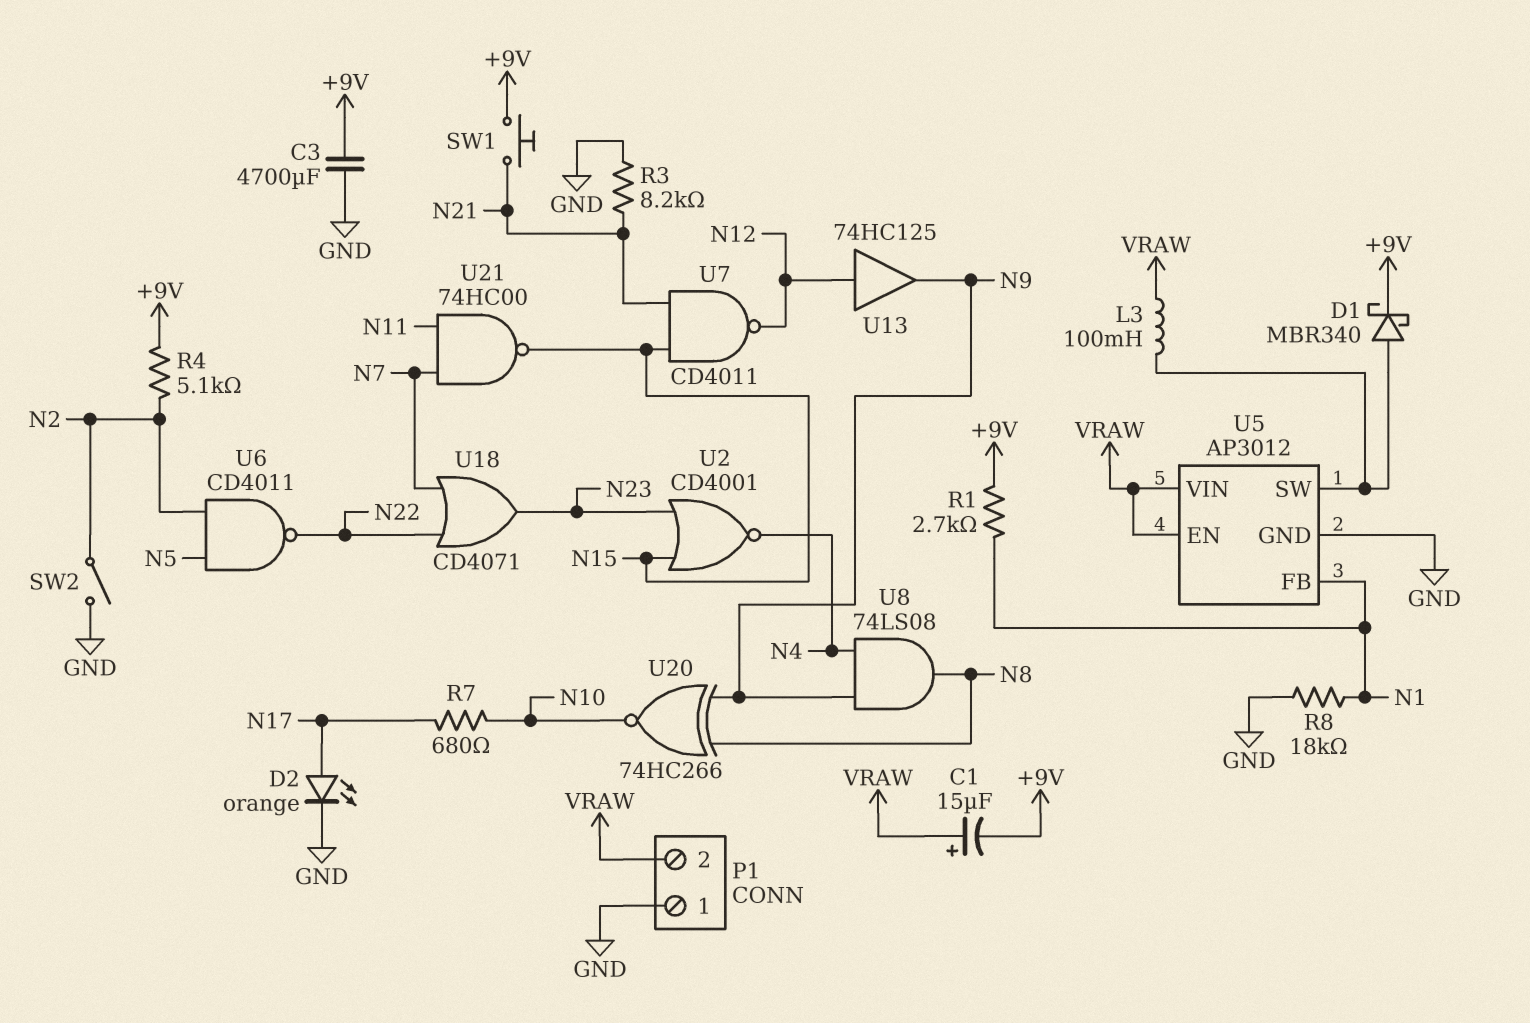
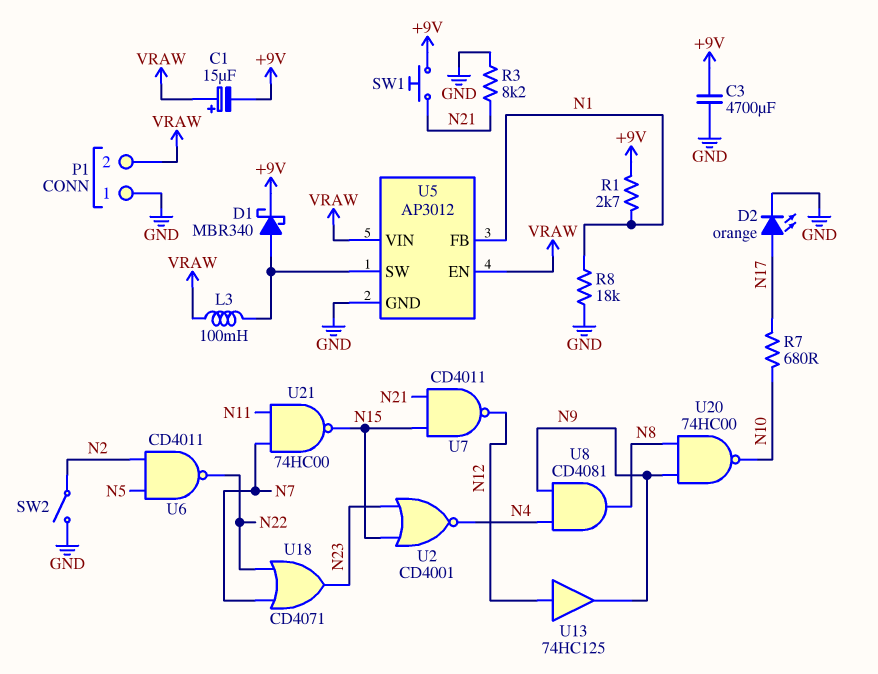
R4: 5.1k (+9V, N2) -> none
U8: AND 74LS08 (in N4, in N9, out N8) -> AND CD4081 (in N4, in N9, out N8)
U20: XNOR 74HC266 (in N8, in N9, out N10) -> NAND 74HC00 (in N8, in N9, out N10)

